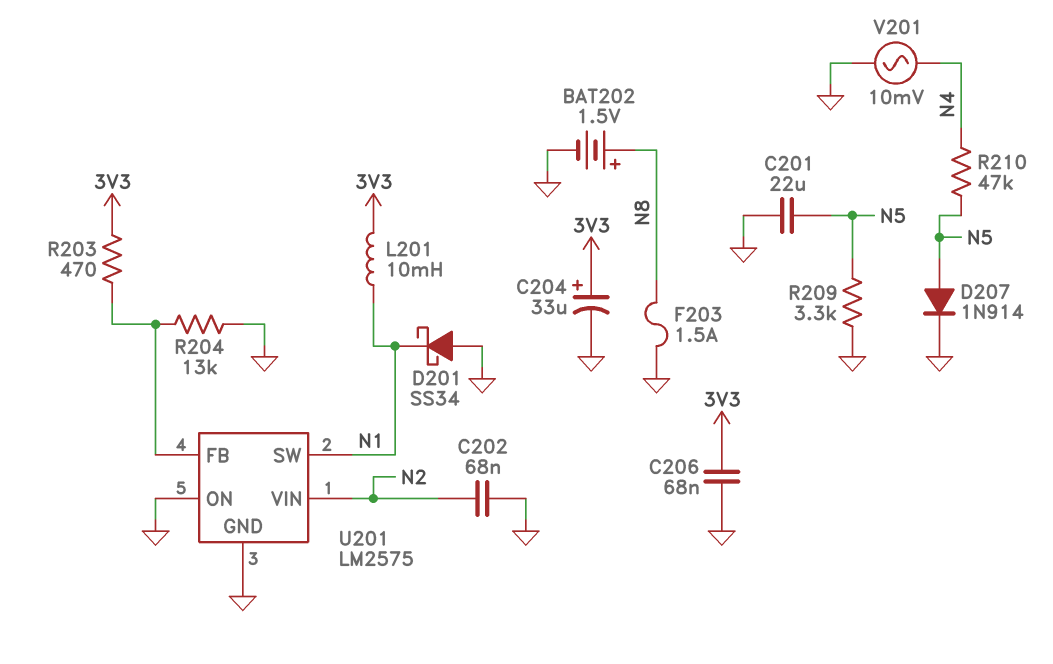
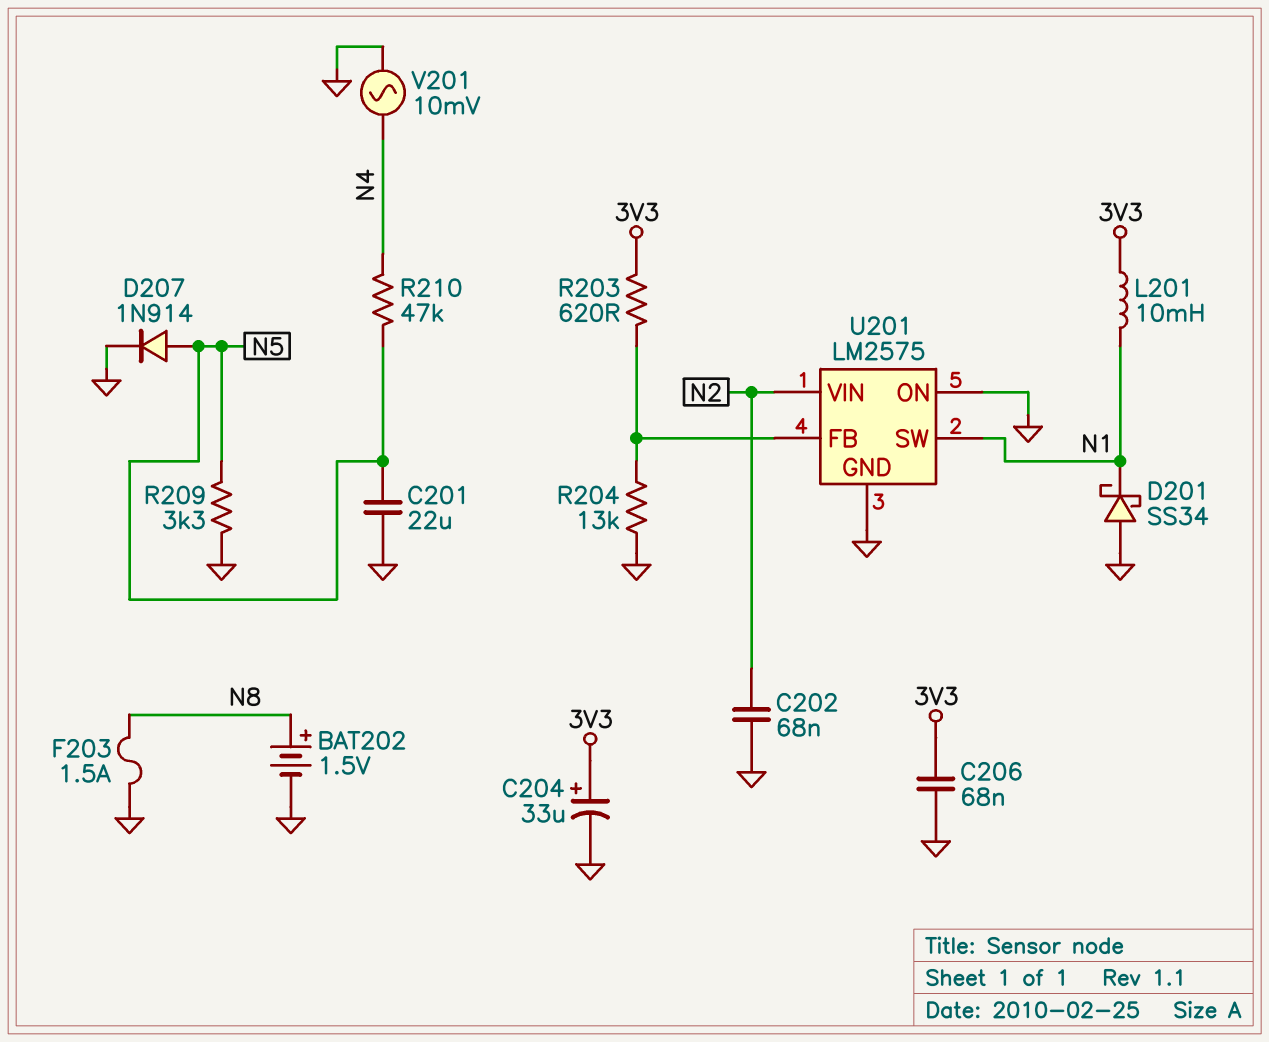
R203: 470 (3V3, U201/FB) -> 620 (3V3, U201/FB)

